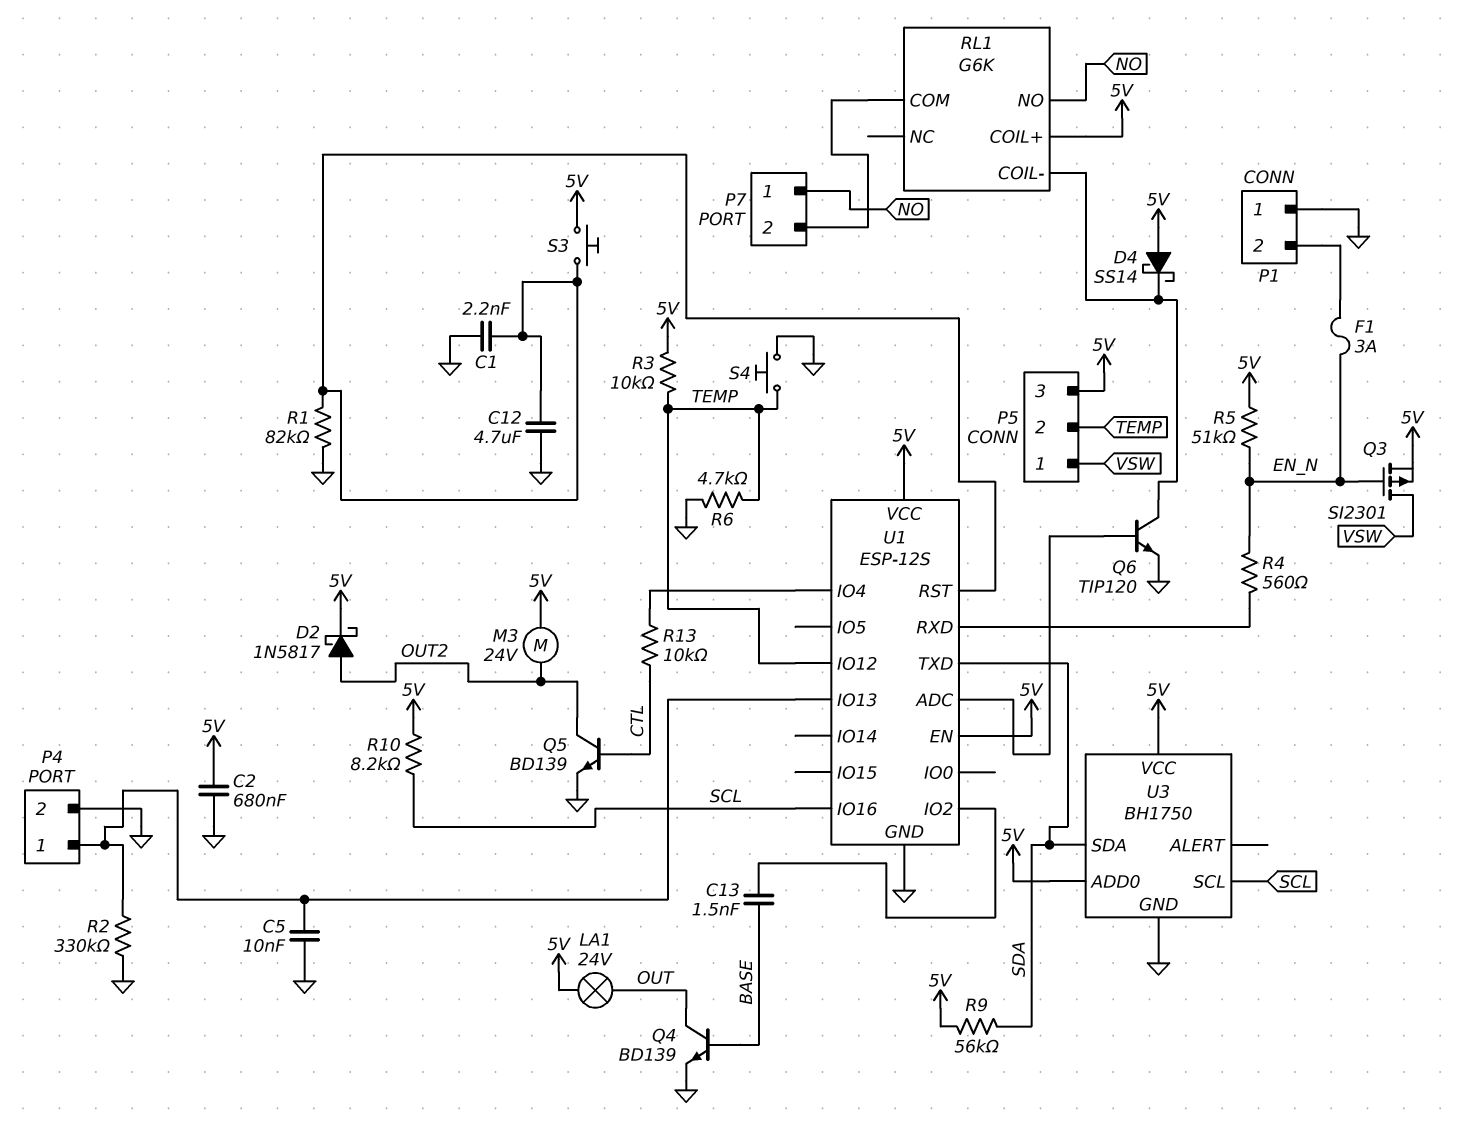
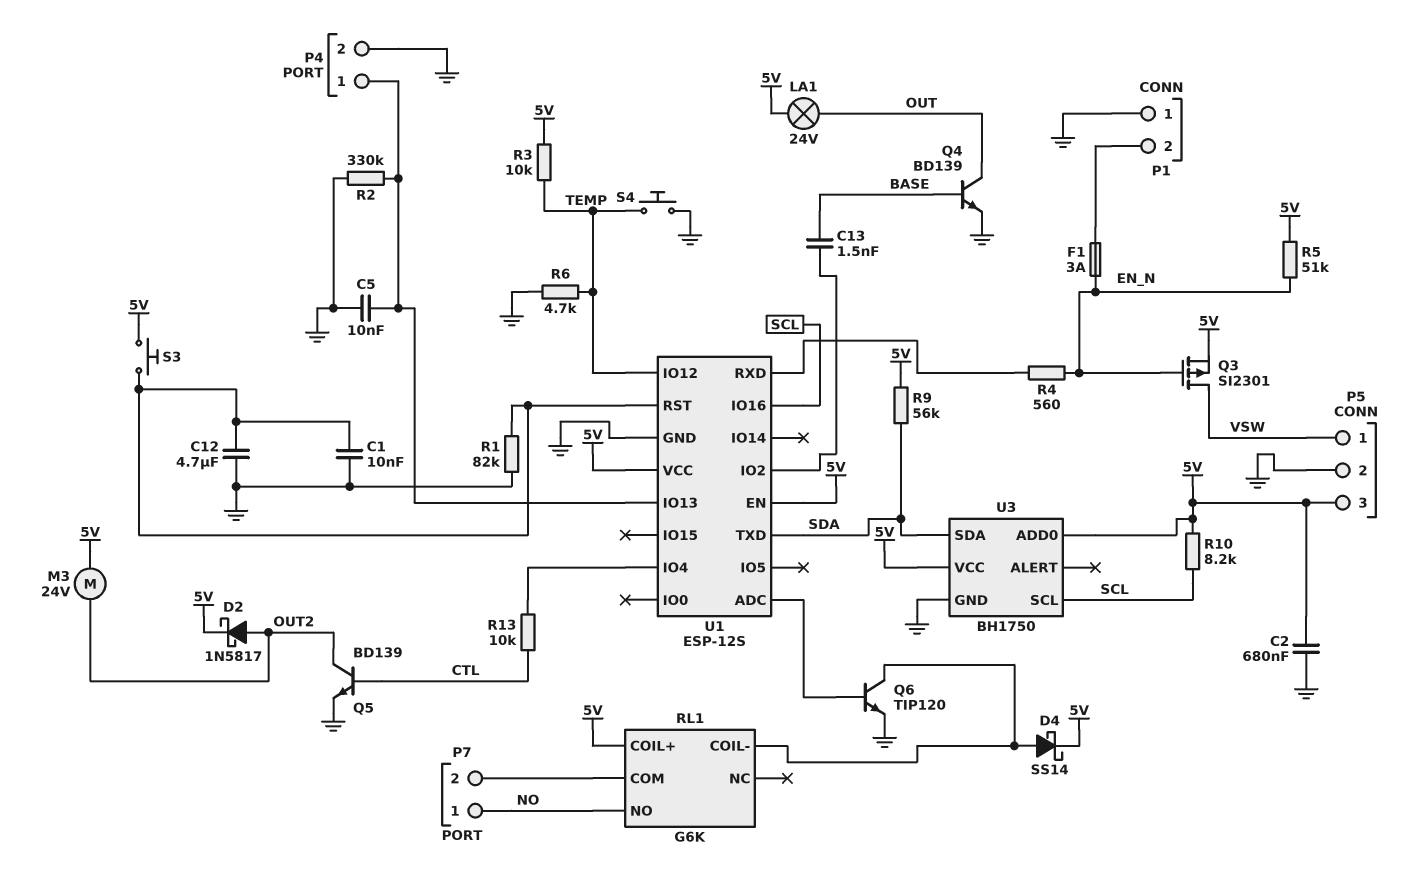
C1: 2.2nF (GND, U1/RST) -> 10nF (GND, U1/RST)
D4: schottky SS14 (A 5V, K RL1/COIL-) -> schottky SS14 (A RL1/COIL-, K 5V)
P5 pin 2: TEMP -> GND

